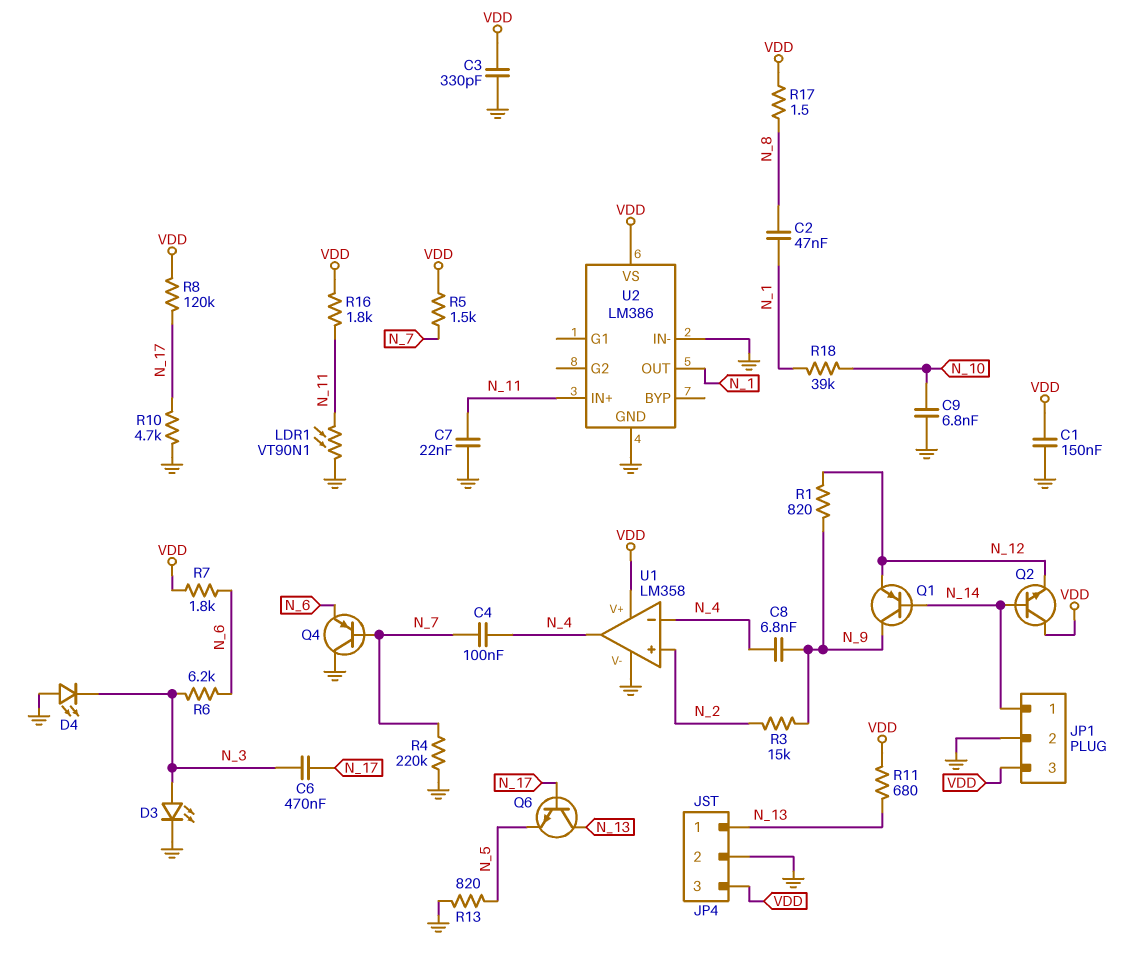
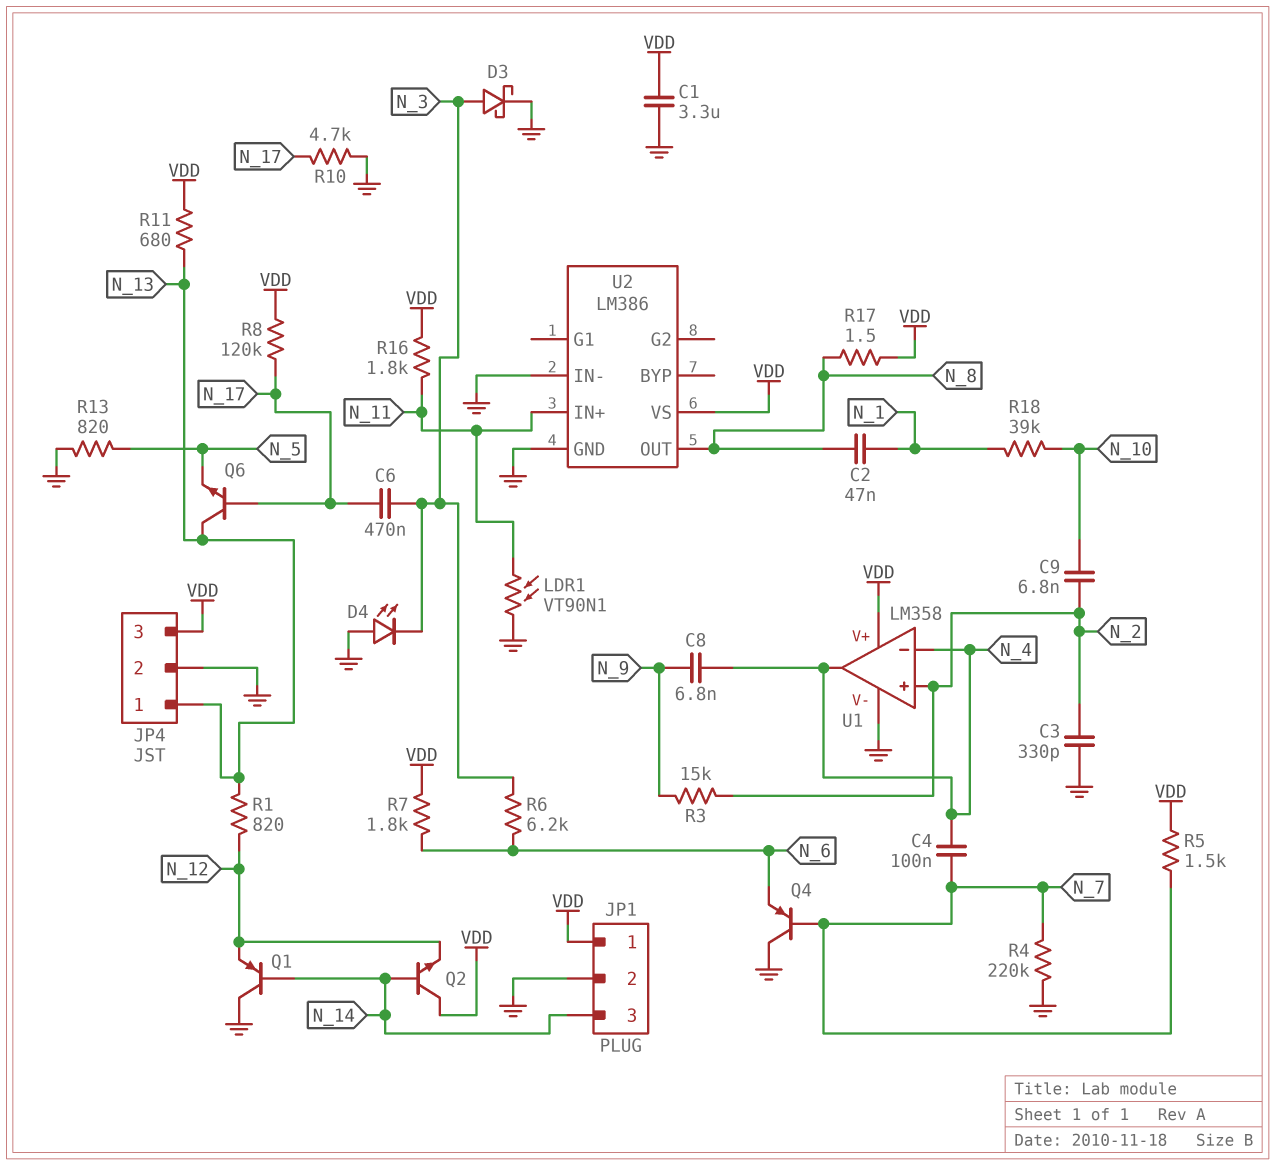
C1: 150nF (GND, VDD) -> 3.3uF (GND, VDD)
C3: 330pF (GND, VDD) -> 330pF (GND, N_2)
C7: 22nF (GND, N_11) -> none
C9: 6.8nF (GND, N_10) -> 6.8nF (N_2, N_10)
D3: LED (A N_3, K GND) -> schottky (A N_3, K GND)
JP1 pin 1: N_14 -> VDD
JP1 pin 3: VDD -> N_14
Q1: PNP (B N_14, C N_9, E N_12) -> PNP (B N_14, C GND, E N_12)
R1: 820 (N_9, N_12) -> 820 (N_12, N_13)
U2 pin OUT: N_1 -> N_8

